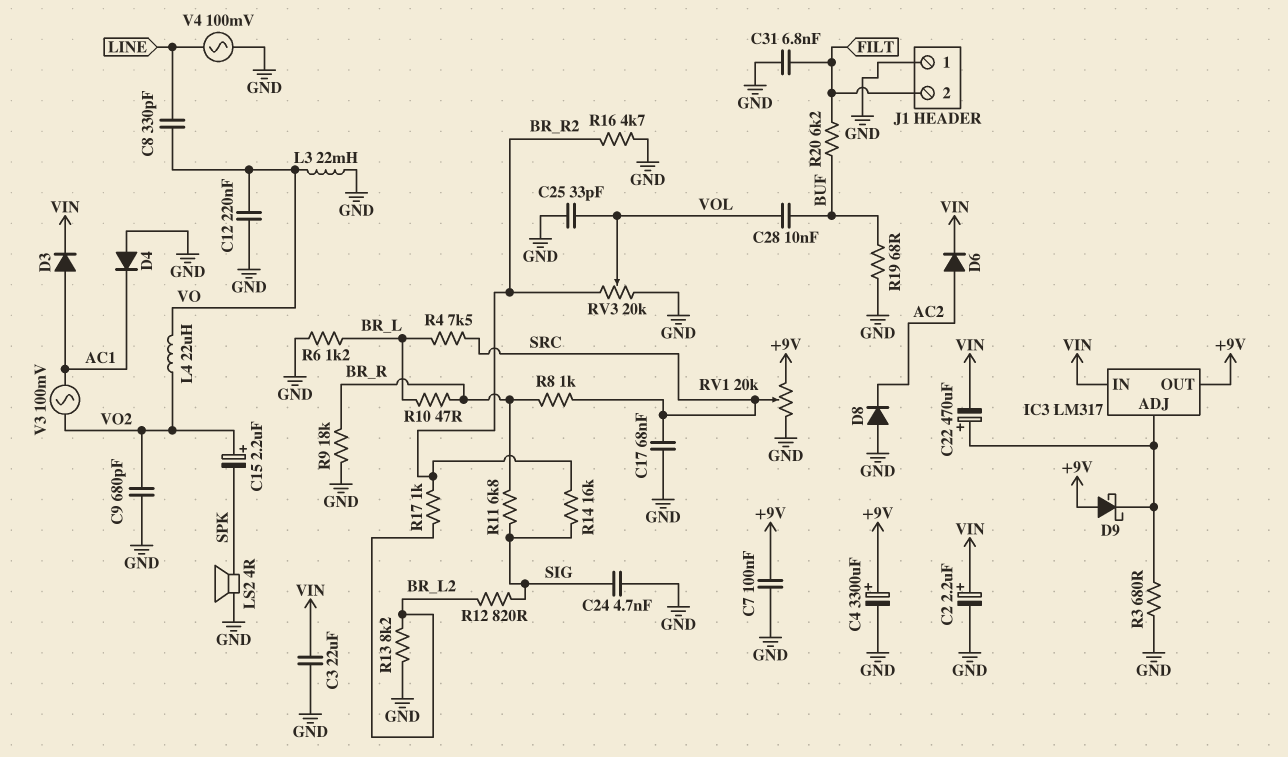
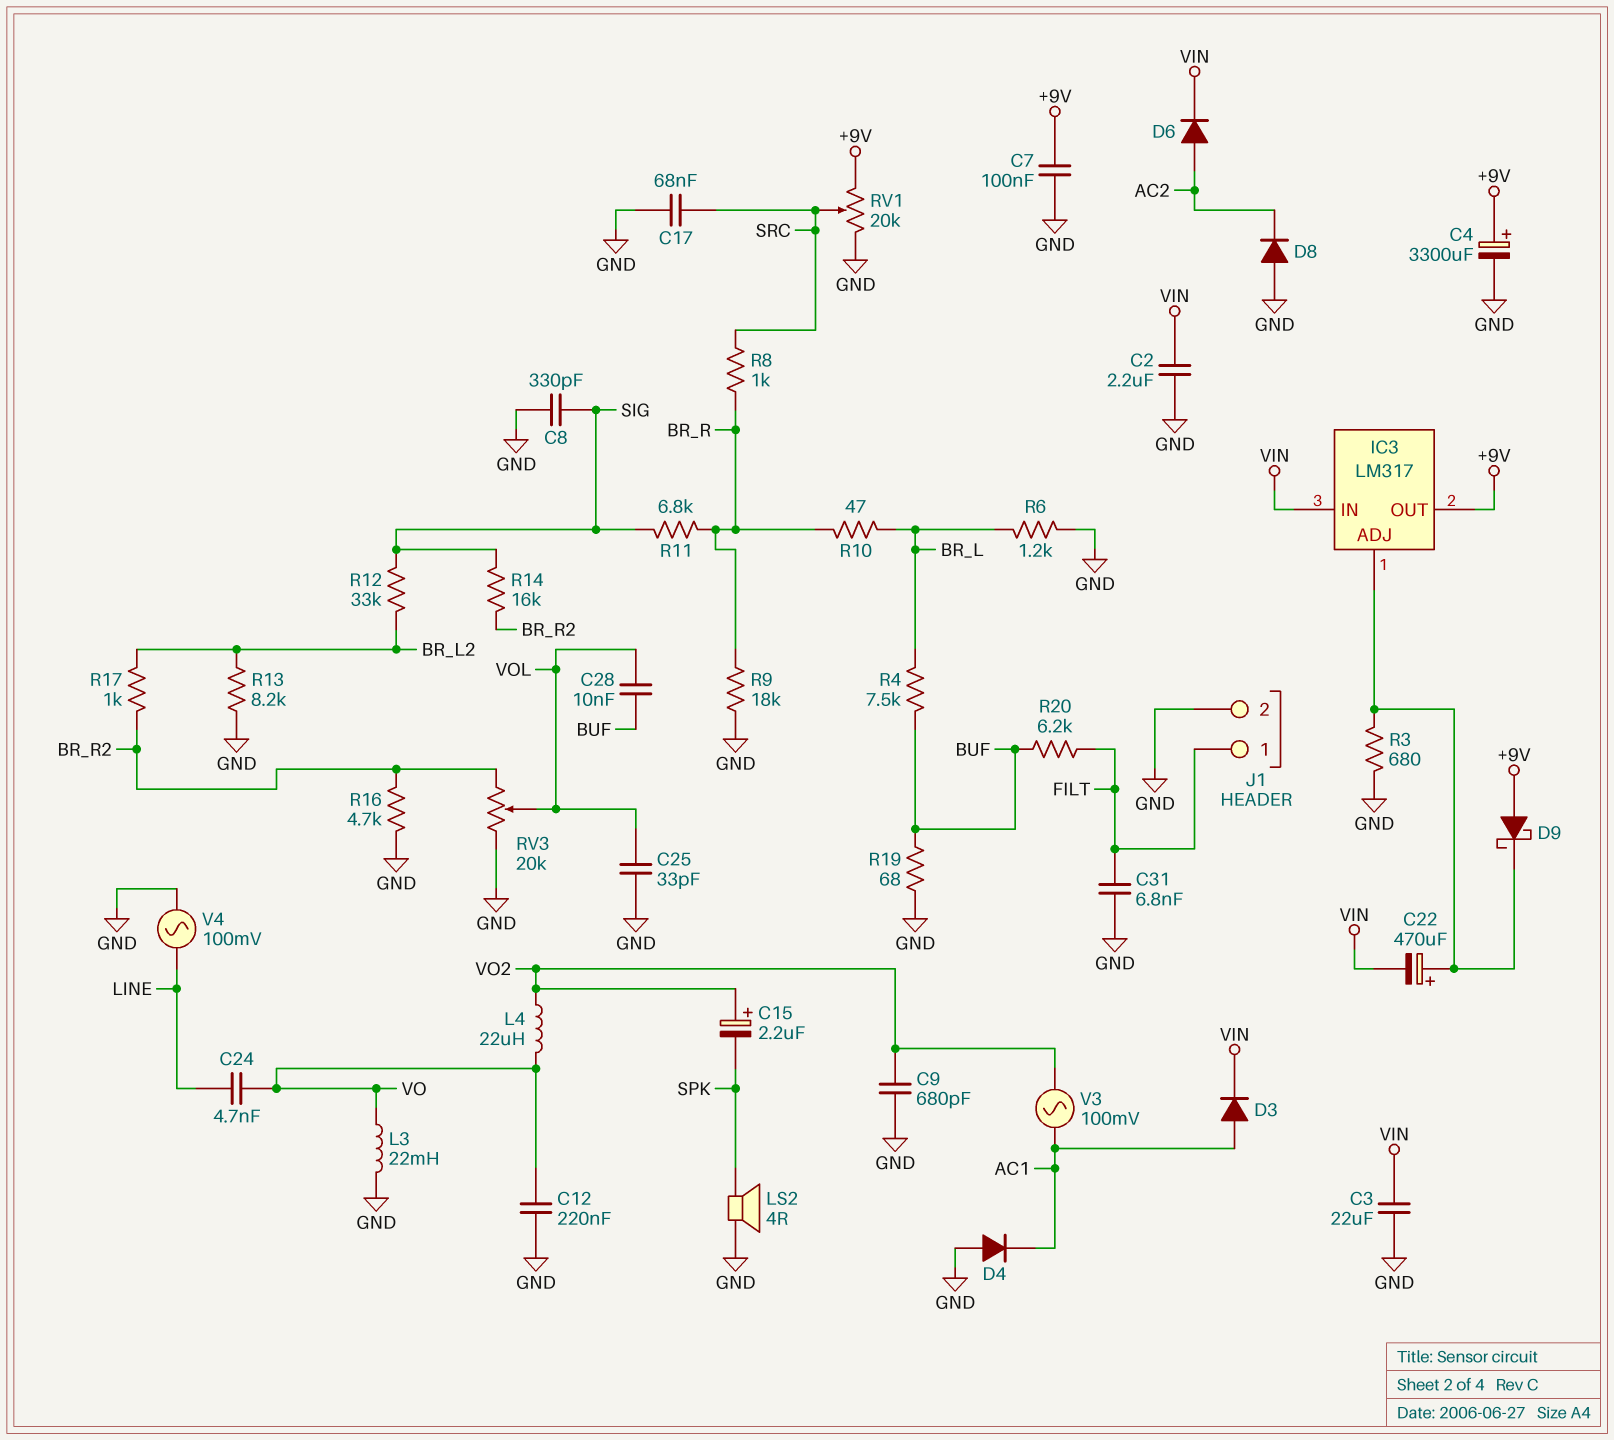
C2: 2.2uF (plus VIN, minus GND) -> 2.2uF (GND, VIN)
C8: 330pF (LINE, VO) -> 330pF (GND, SIG)
C24: 4.7nF (GND, SIG) -> 4.7nF (LINE, VO)
J1 pin 1: GND -> FILT
J1 pin 2: FILT -> GND
R4: 7.5k (BR_L, SRC) -> 7.5k (BR_L, BUF)
R12: 820 (BR_L2, SIG) -> 33k (BR_L2, SIG)

